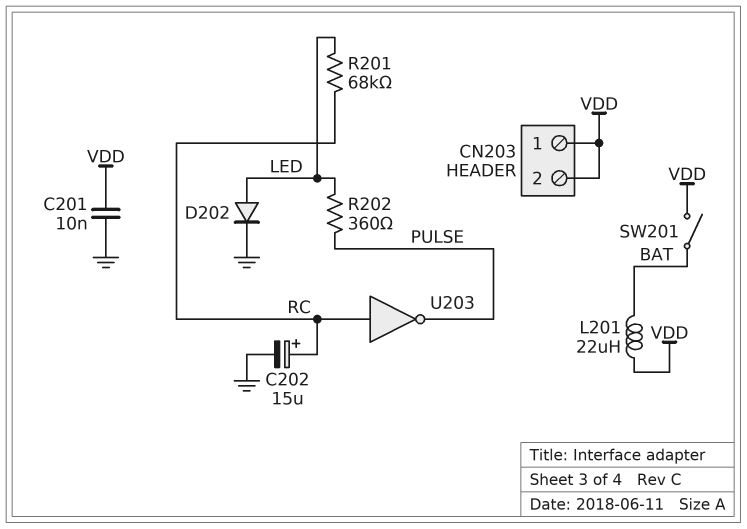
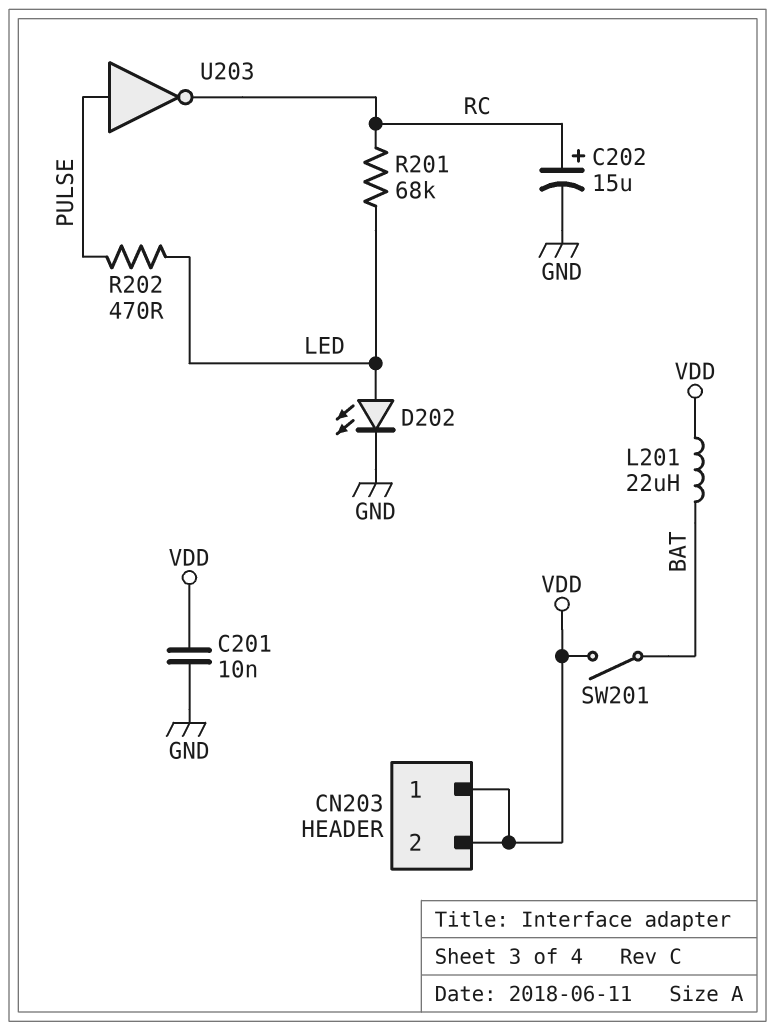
D202: diode (A LED, K GND) -> LED (A LED, K GND)
R202: 360 (LED, PULSE) -> 470 (LED, PULSE)
U203: NOT (in RC, out PULSE) -> NOT (in PULSE, out RC)

